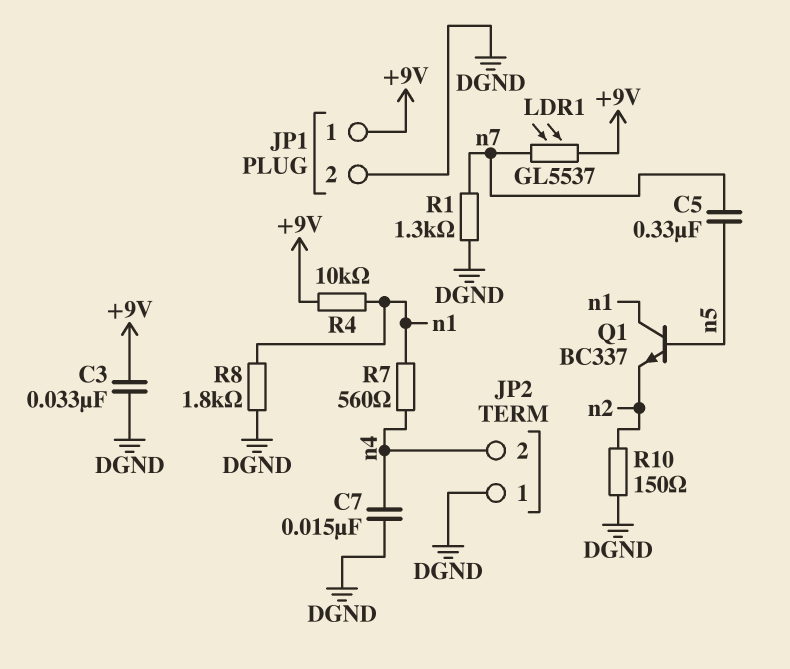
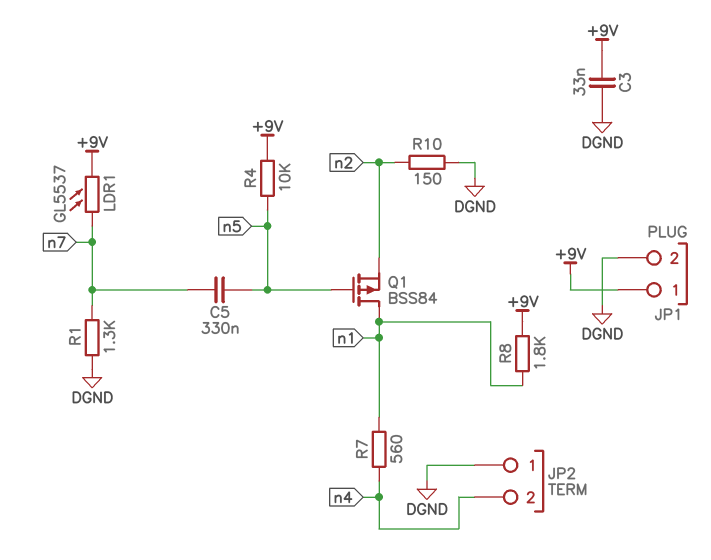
C7: 15nF (DGND, n4) -> none
Q1: NPN BC337 (B n5, C n1, E n2) -> PMOS BSS84 (G n5, D n1, S n2)
R4: 10k (+9V, n1) -> 10k (+9V, n5)
R8: 1.8k (DGND, n1) -> 1.8k (+9V, n1)

